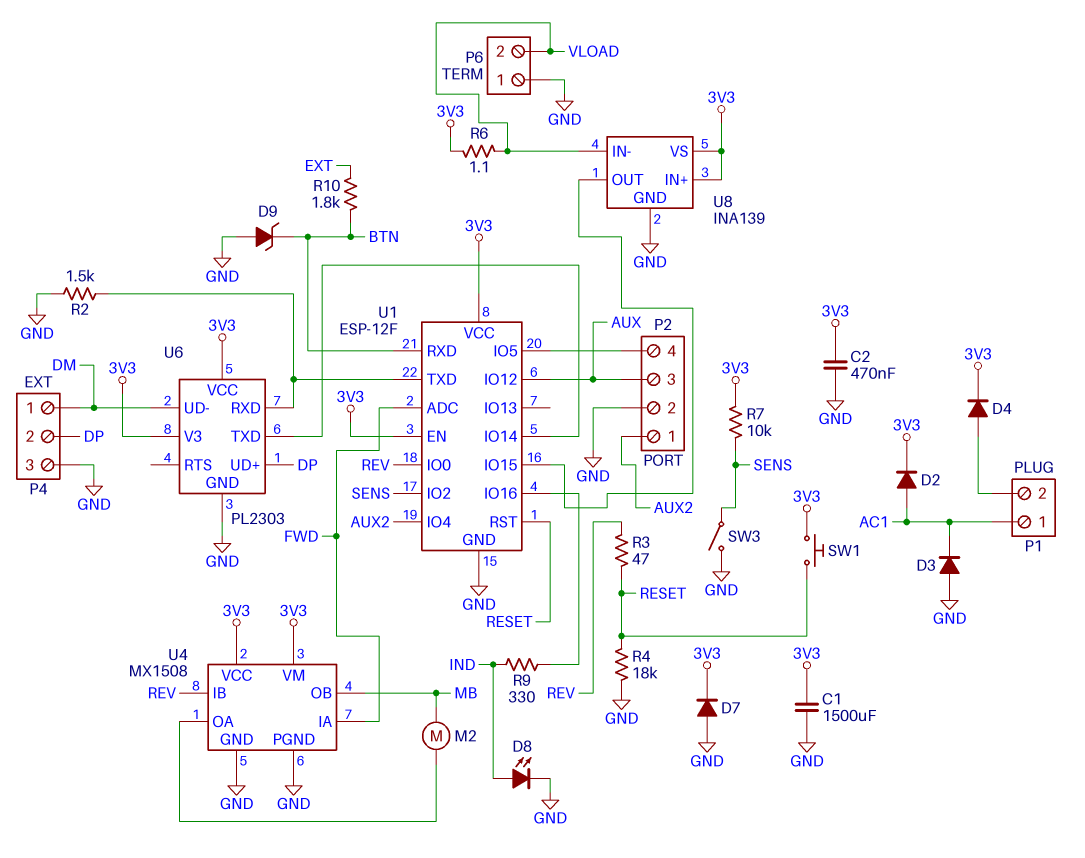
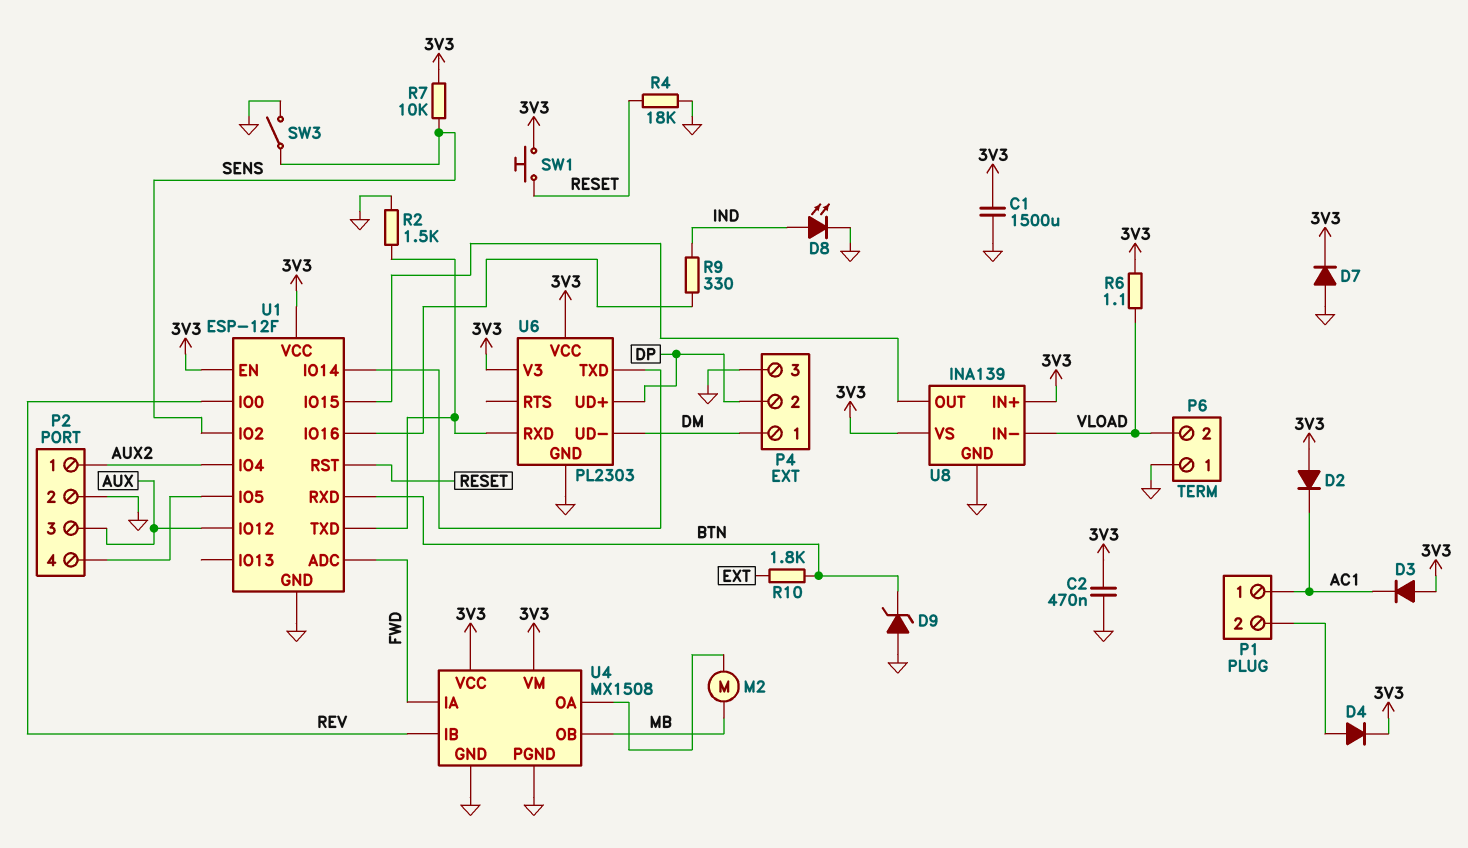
D2: diode (A AC1, K 3V3) -> diode (A 3V3, K AC1)
D3: diode (A GND, K AC1) -> diode (A 3V3, K AC1)
R3: 47 (RESET, REV) -> none

